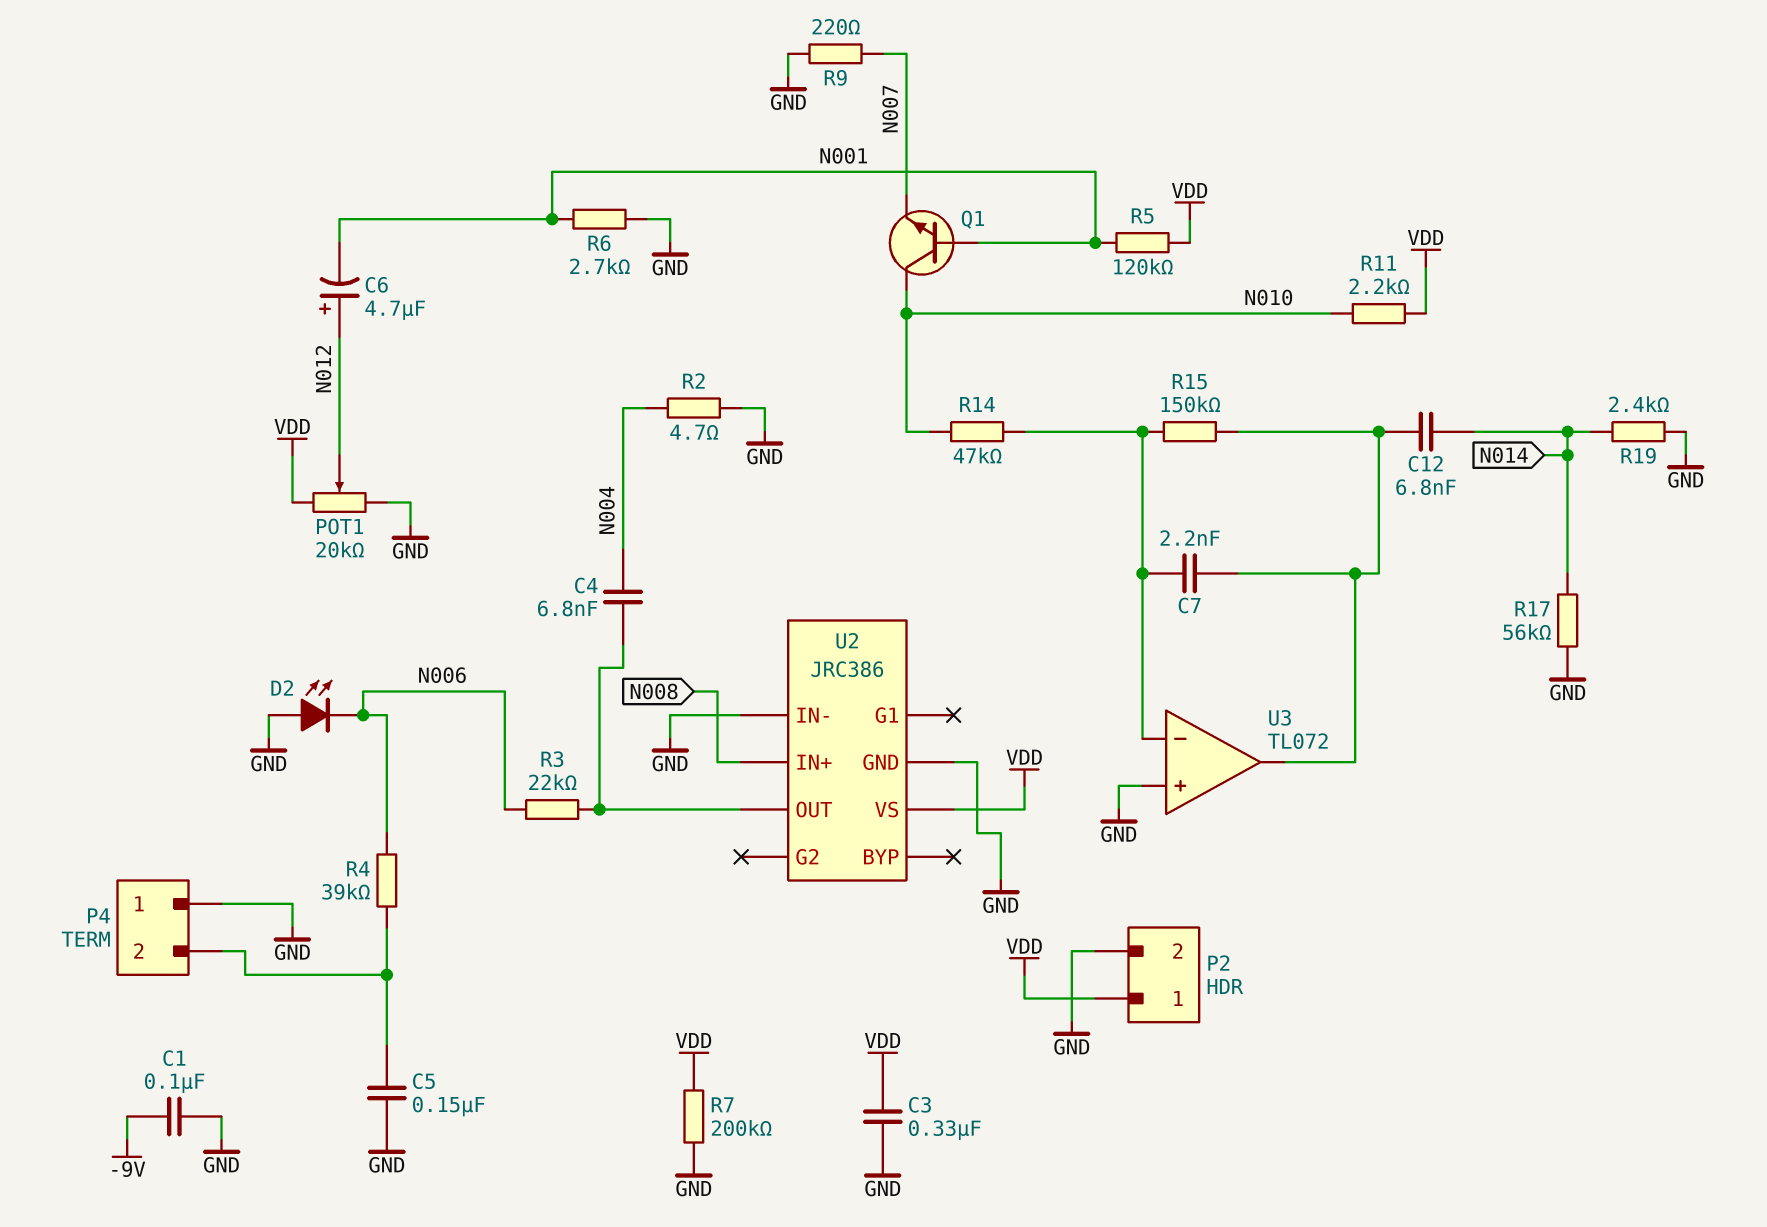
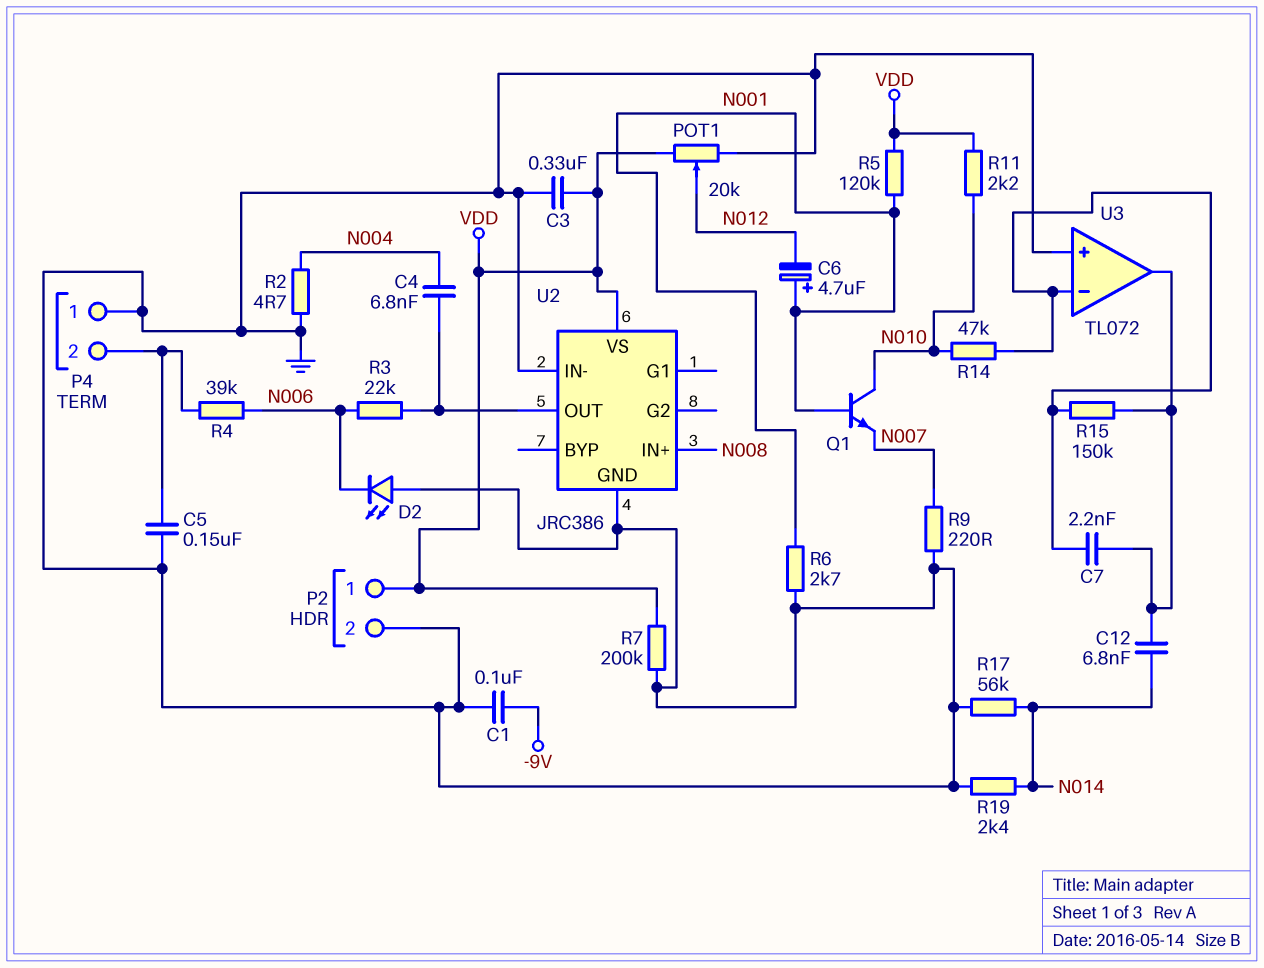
C6: 4.7uF (plus N012, minus N001) -> 4.7uF (plus N001, minus N012)

